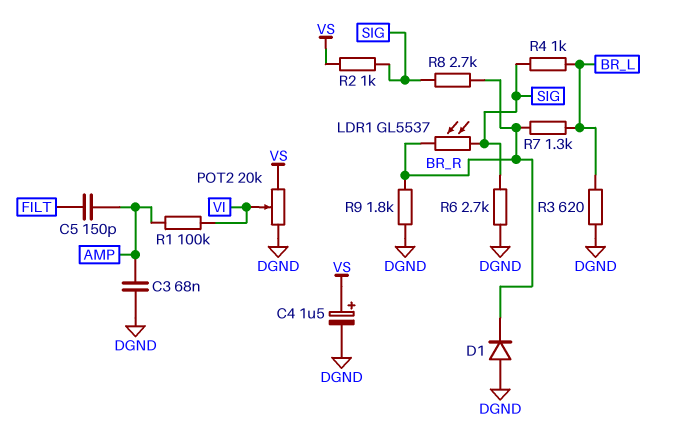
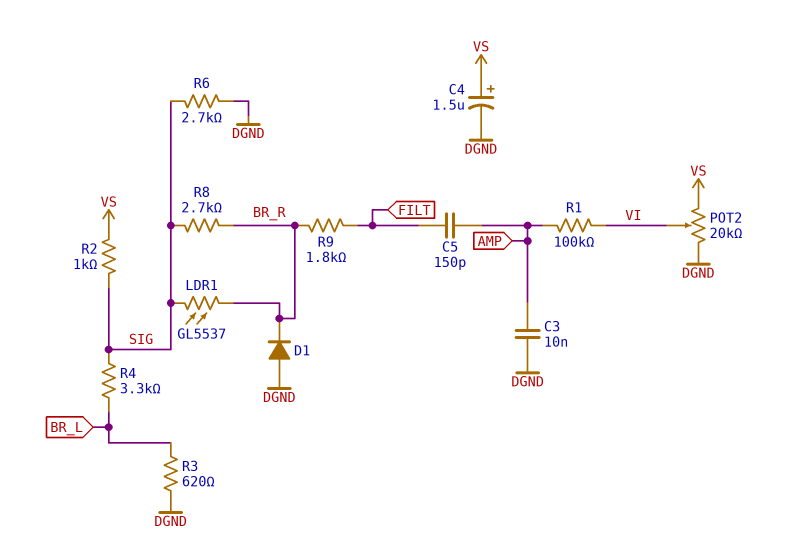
C3: 68nF (AMP, DGND) -> 10nF (AMP, DGND)
R4: 1k (BR_L, SIG) -> 3.3k (BR_L, SIG)
R7: 1.3k (BR_L, BR_R) -> none
R9: 1.8k (BR_R, DGND) -> 1.8k (BR_R, FILT)

